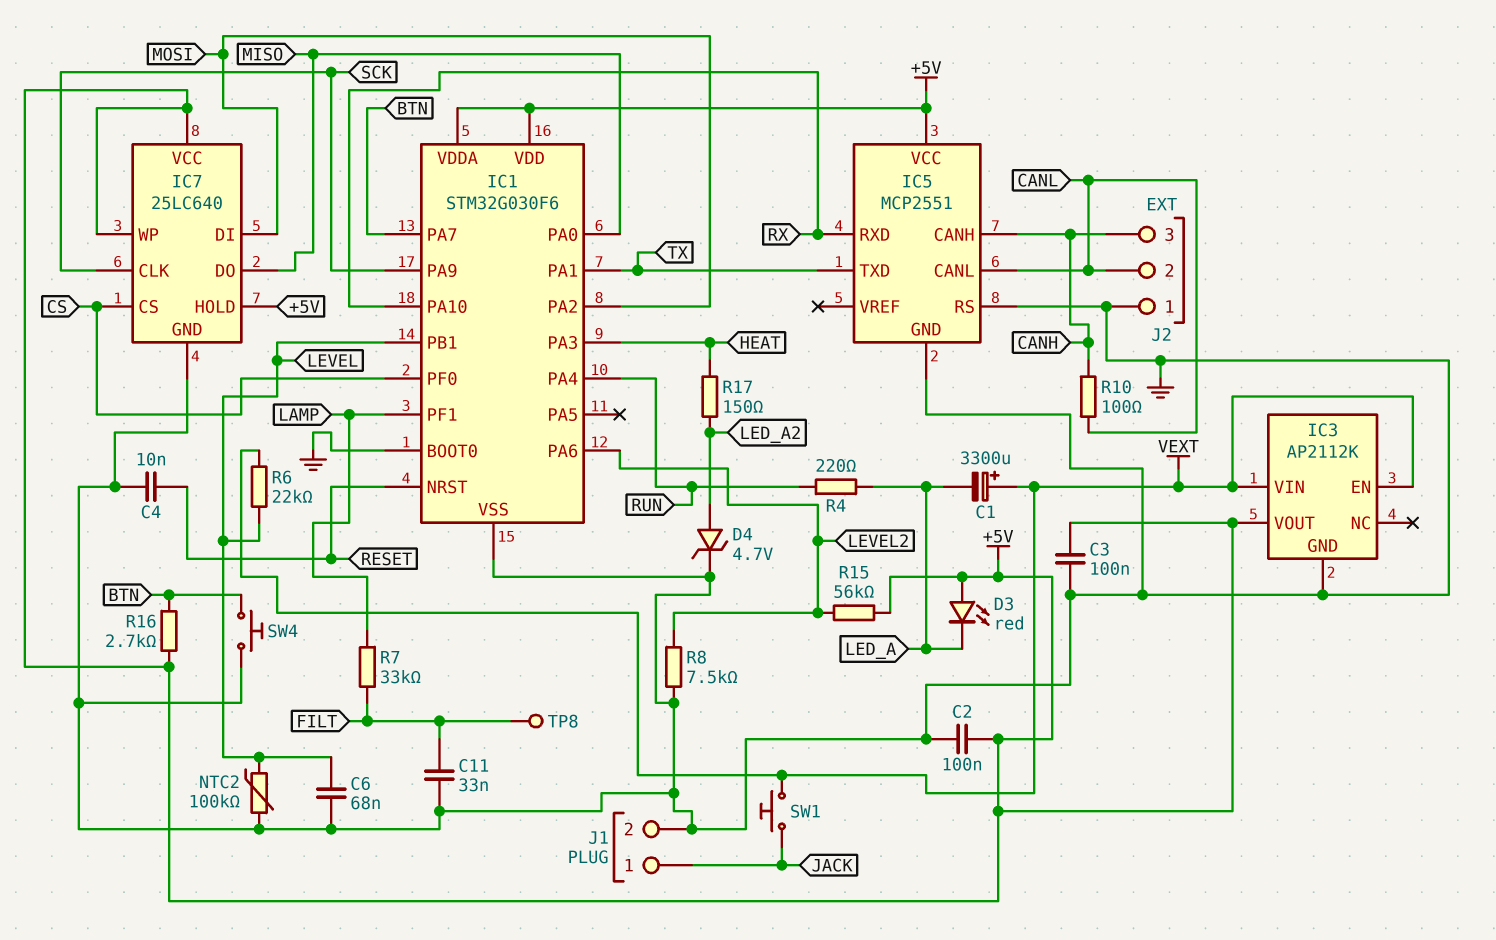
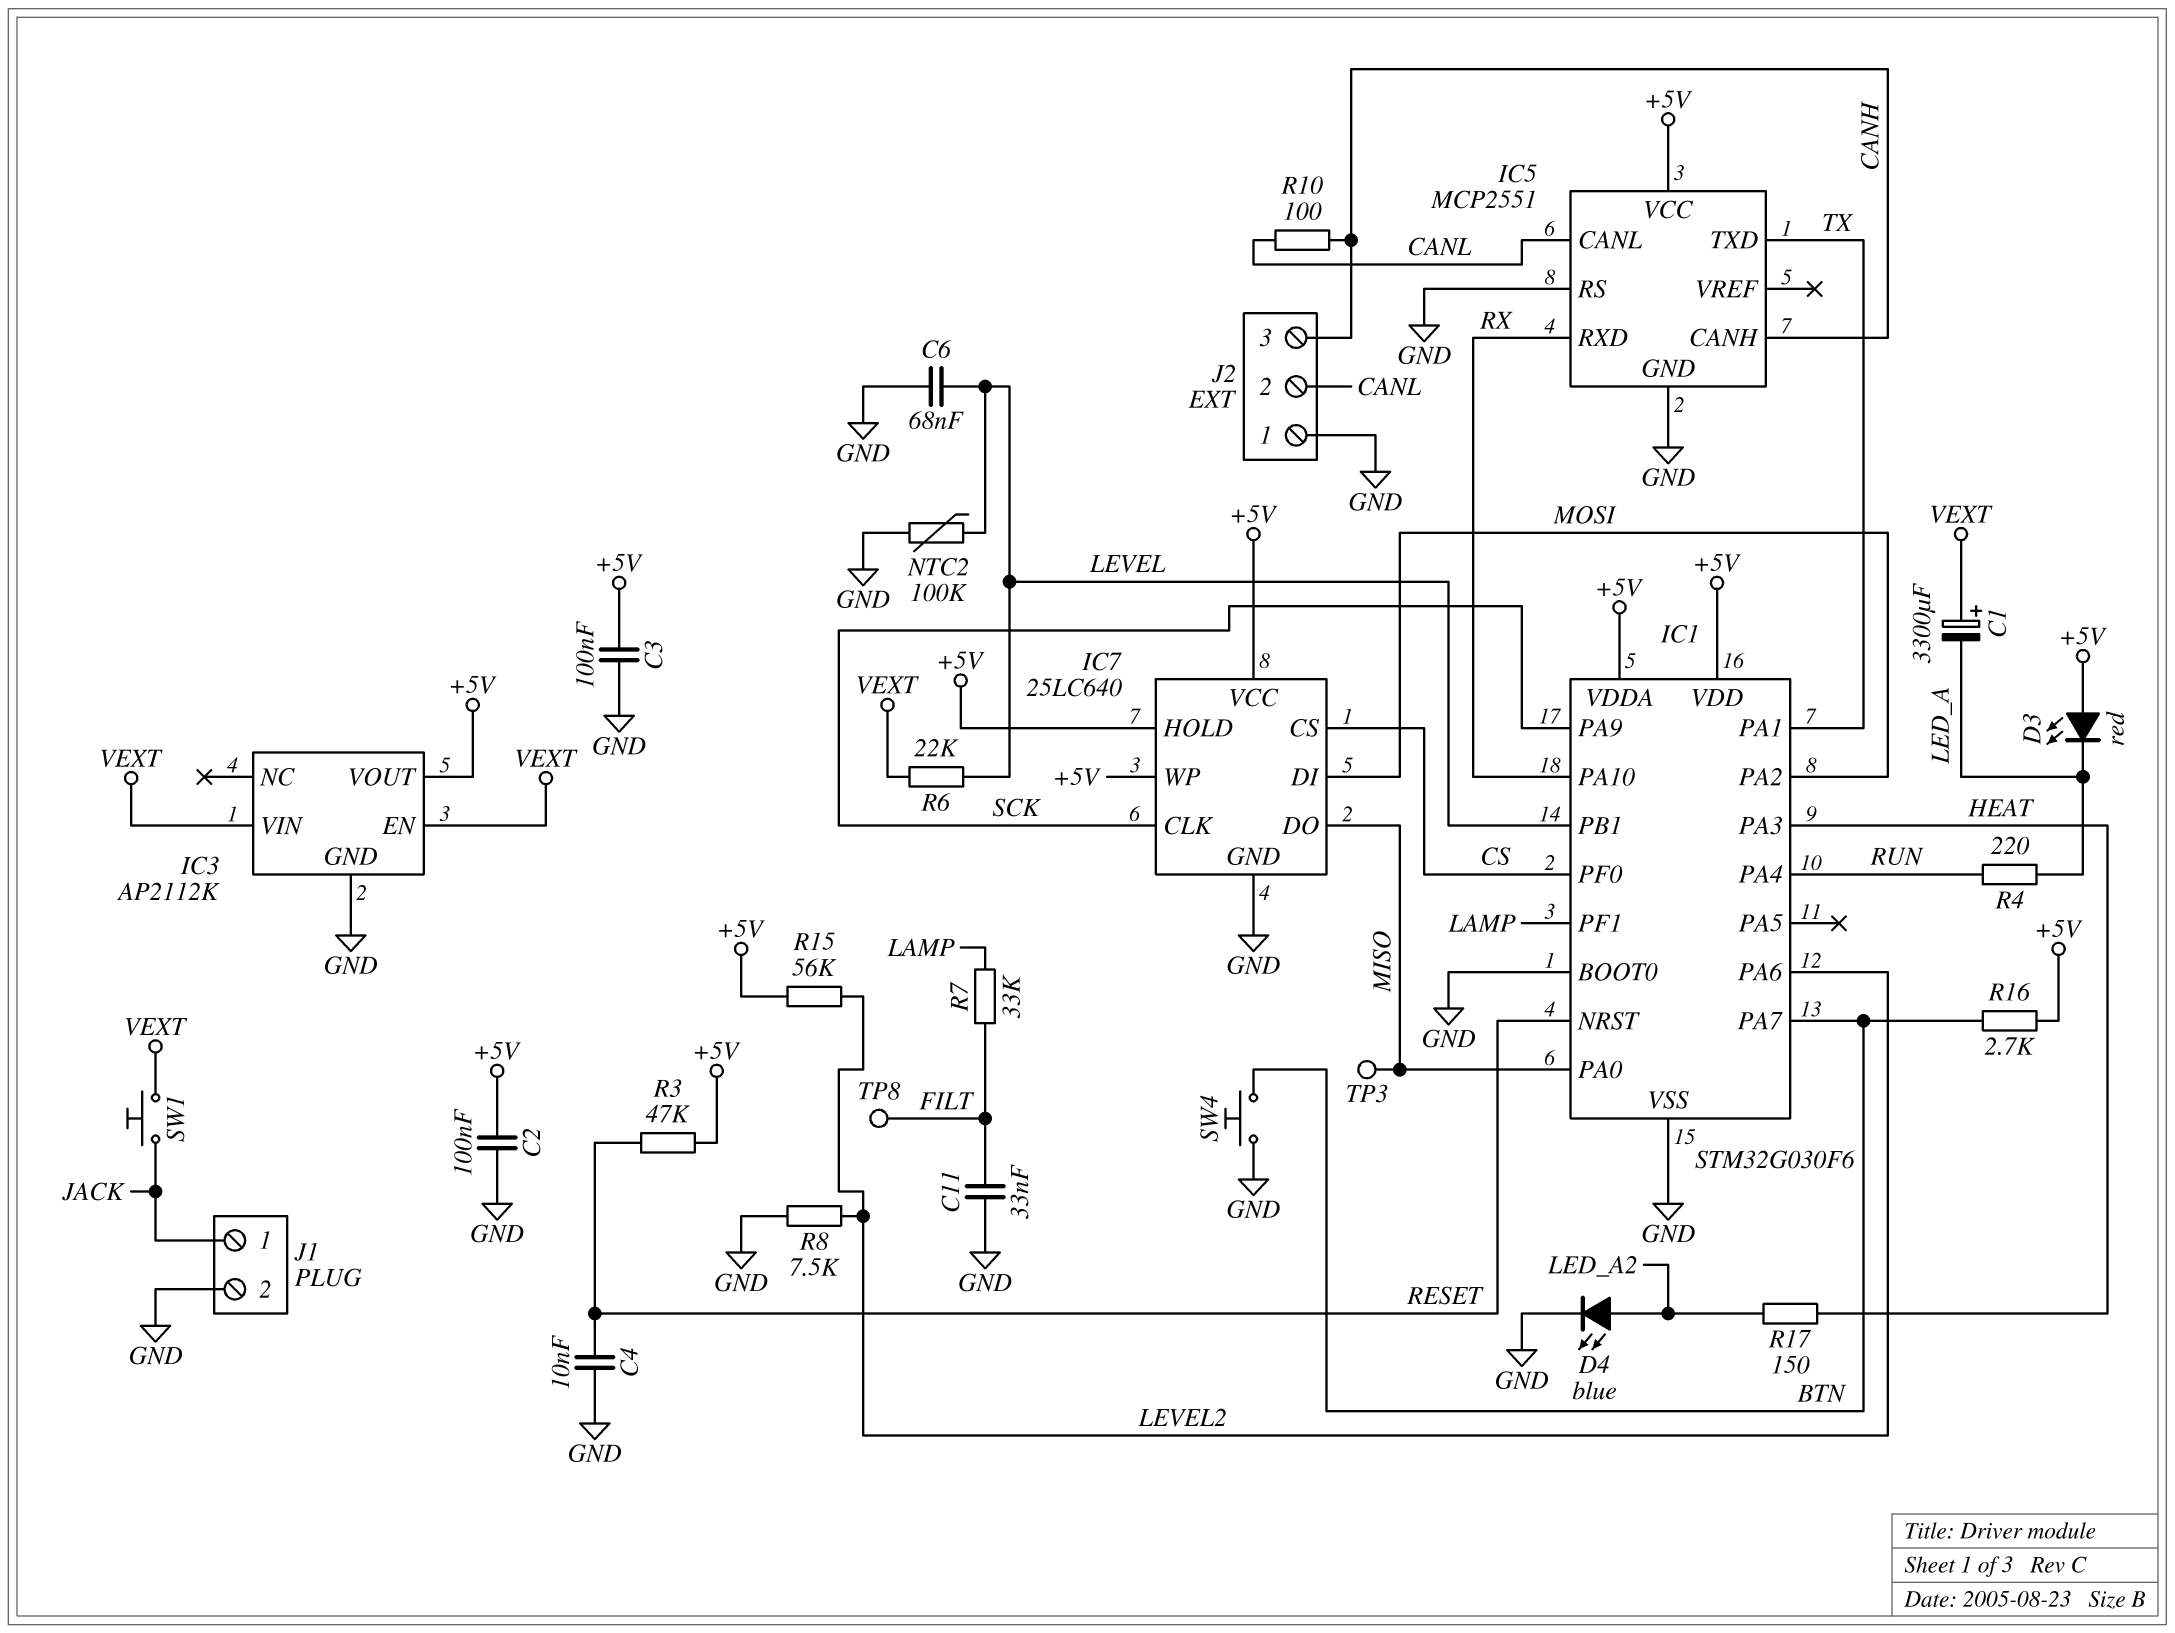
D4: zener 4.7V (A LED_A2, K GND) -> LED blue (A LED_A2, K GND)
R3: none -> 47k (+5V, RESET)
TP3: none -> test point (MISO)

